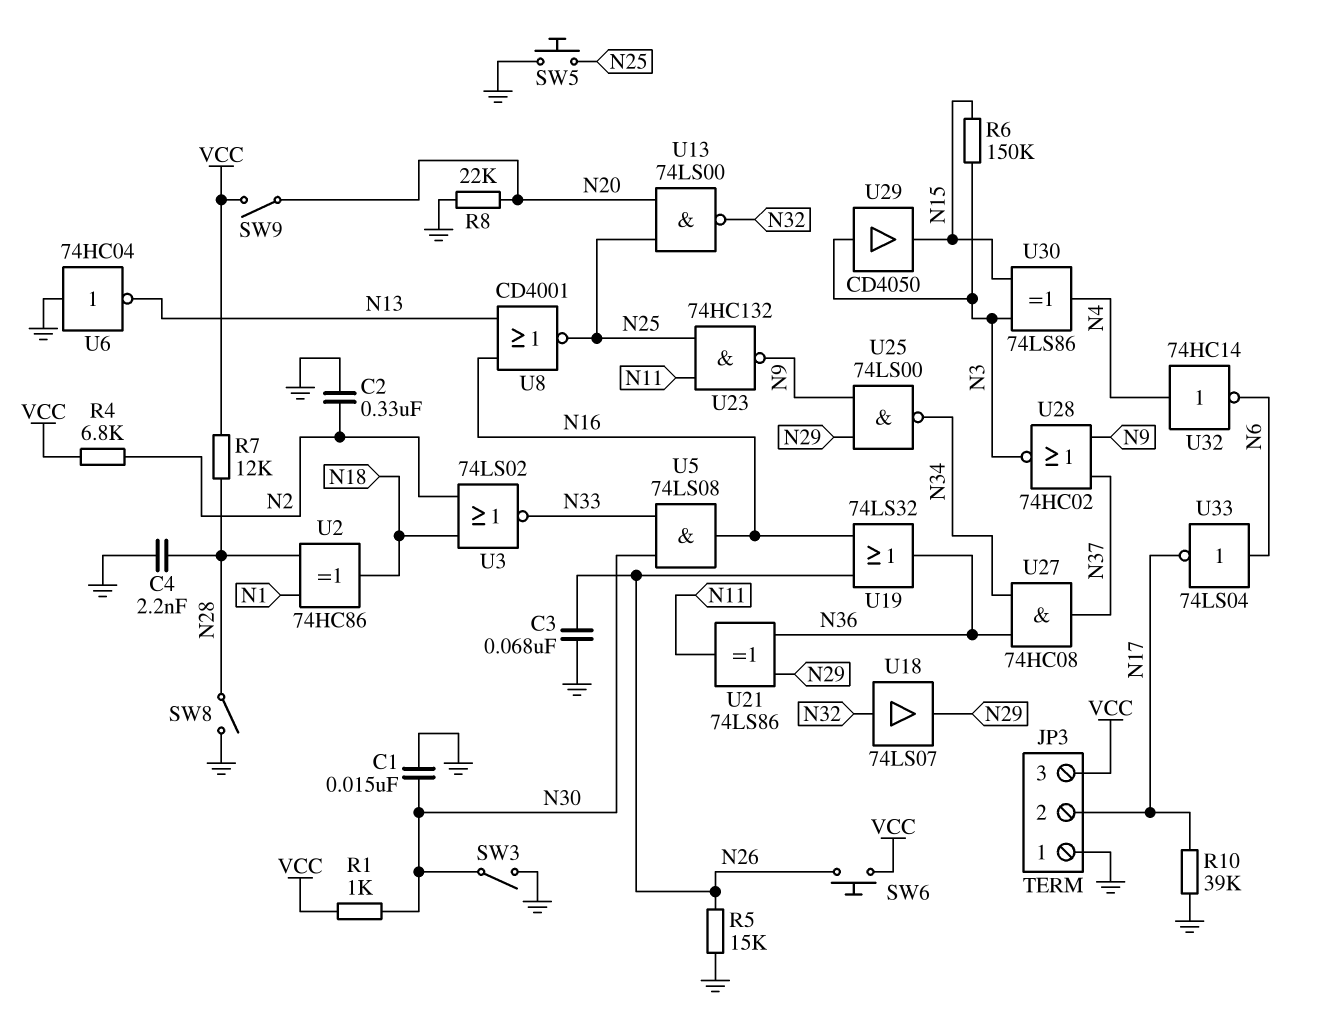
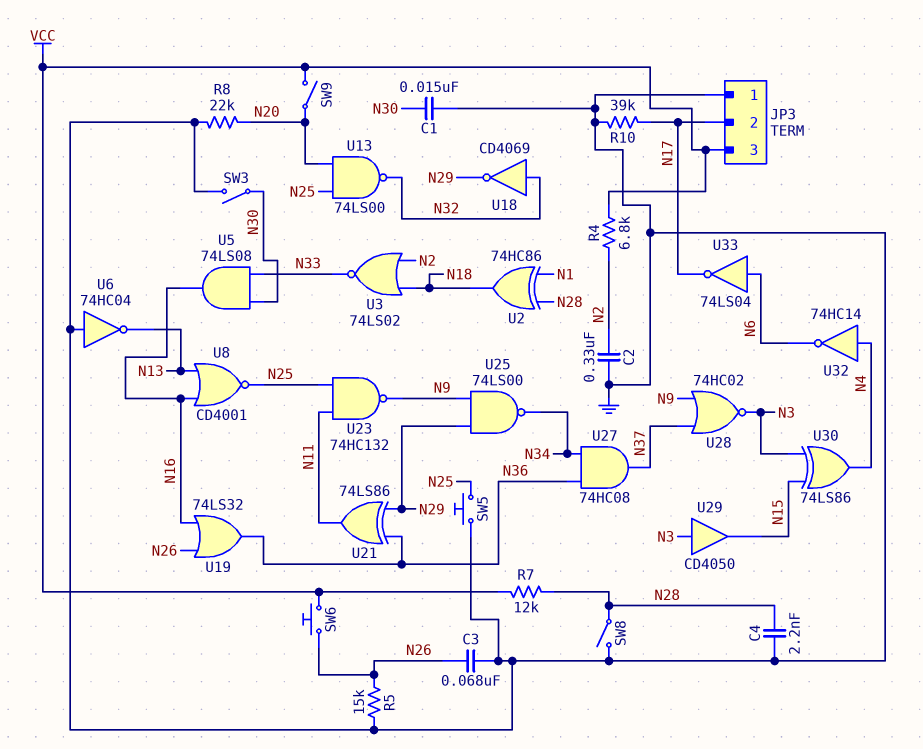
R1: 1k (N30, VCC) -> none
R6: 150k (N3, N15) -> none
U18: buffer 74LS07 (in N32, out N29) -> NOT CD4069 (in N32, out N29)

